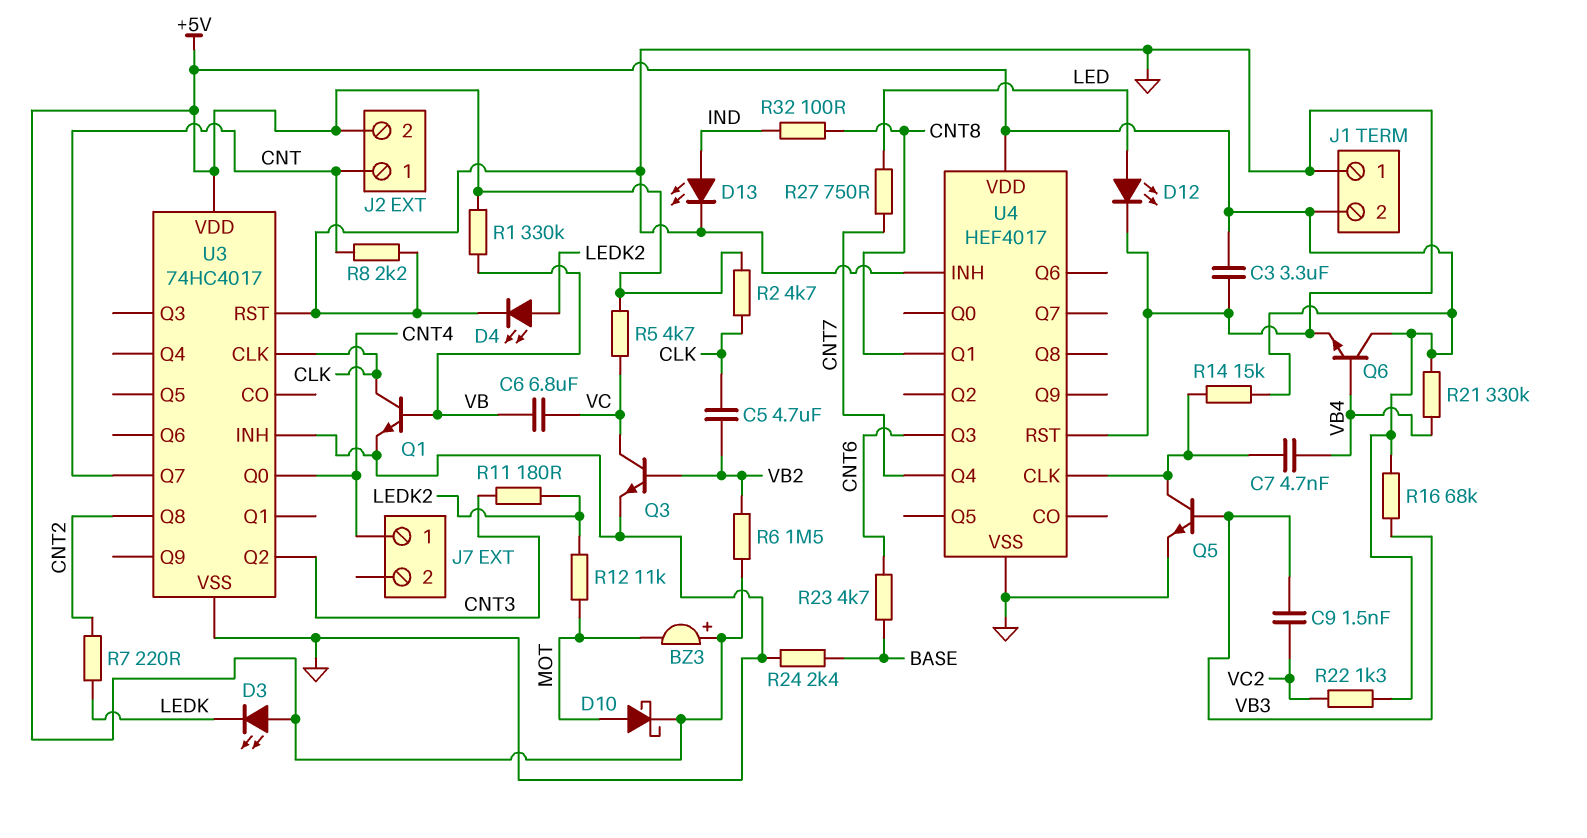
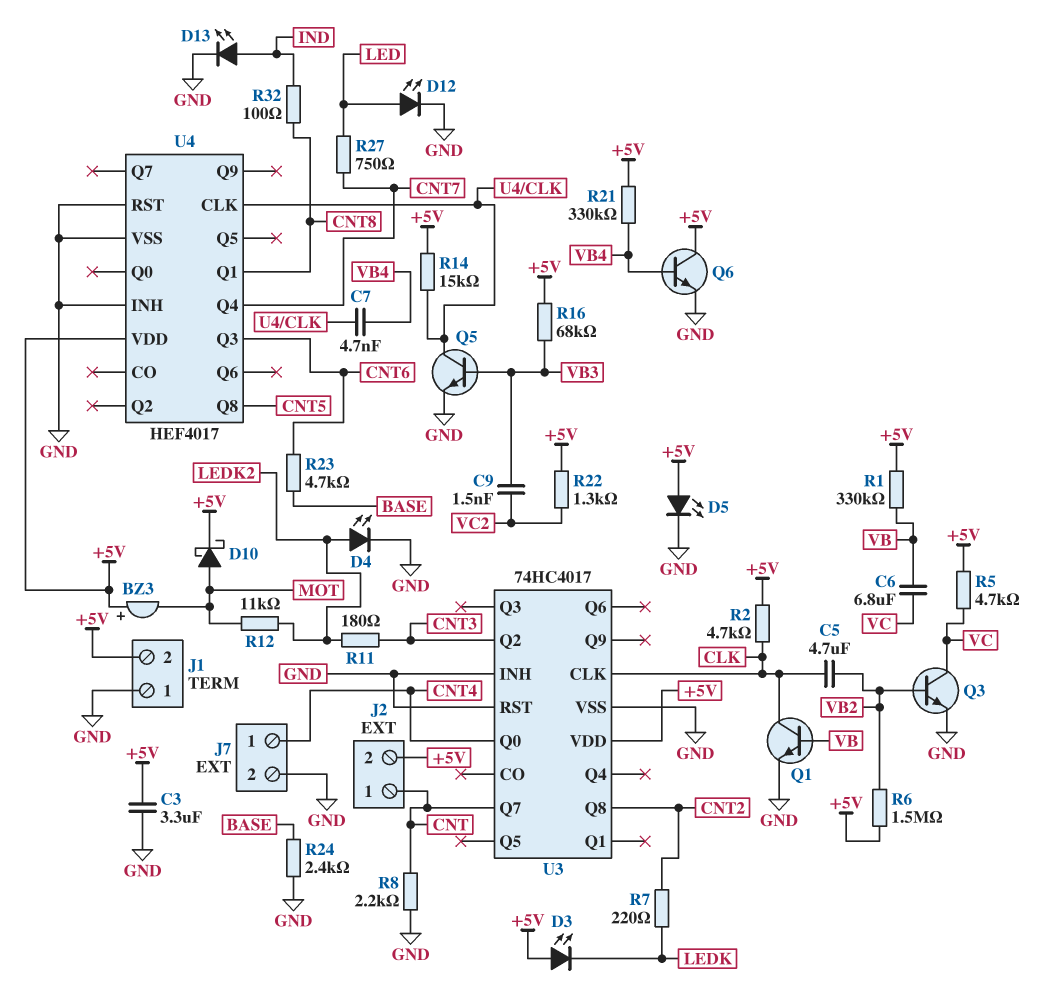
D5: none -> LED (A +5V, K GND)
J7 pin 2: none -> GND
U4 pin Q8: none -> CNT5

